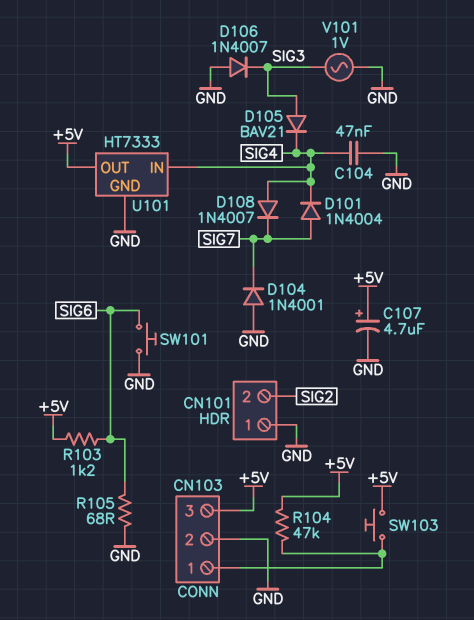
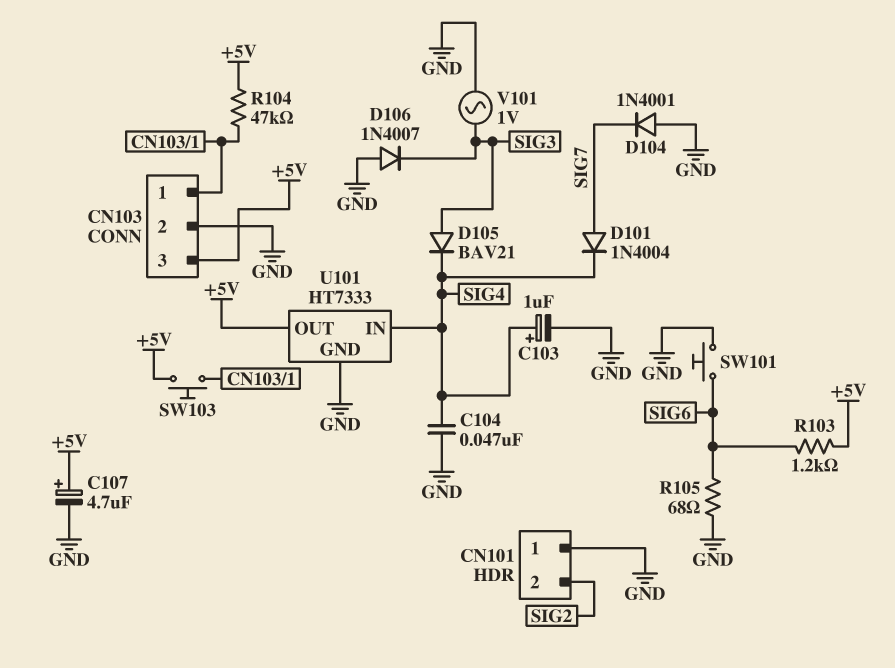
C103: none -> 1uF (plus SIG4, minus GND)
D108: diode 1N4007 (A SIG4, K SIG7) -> none

